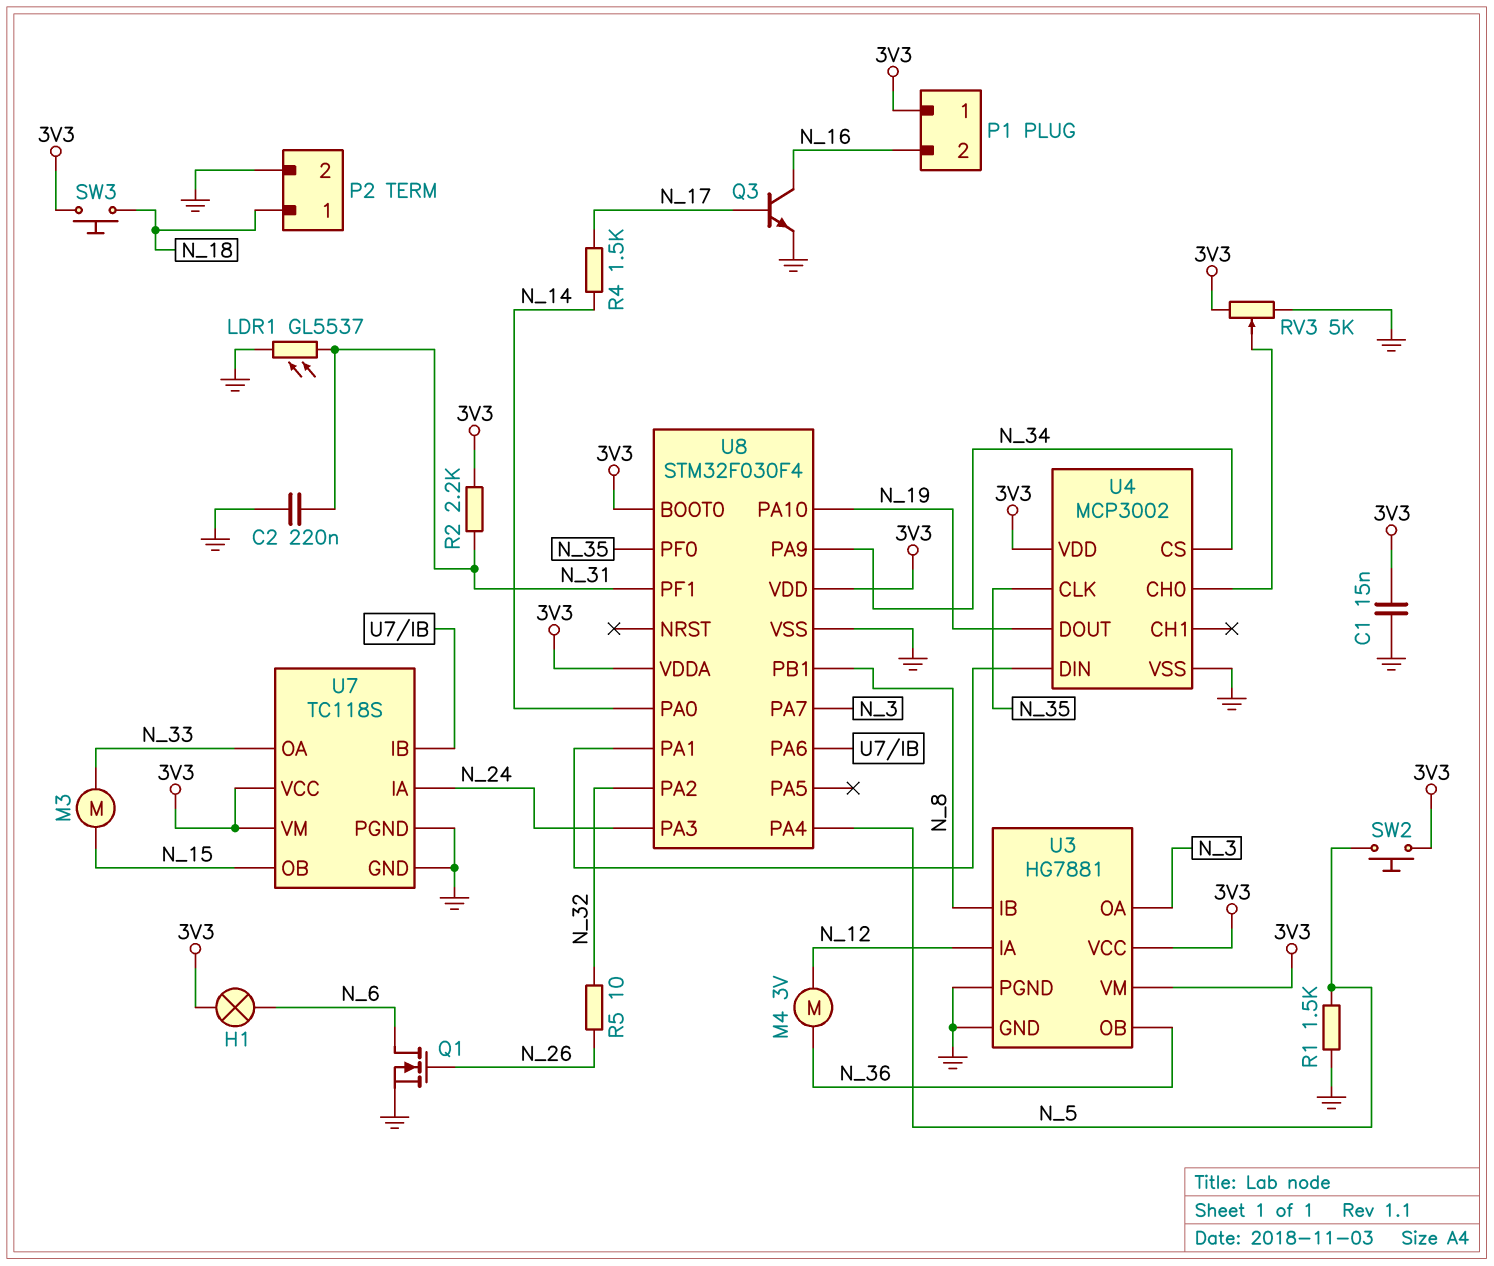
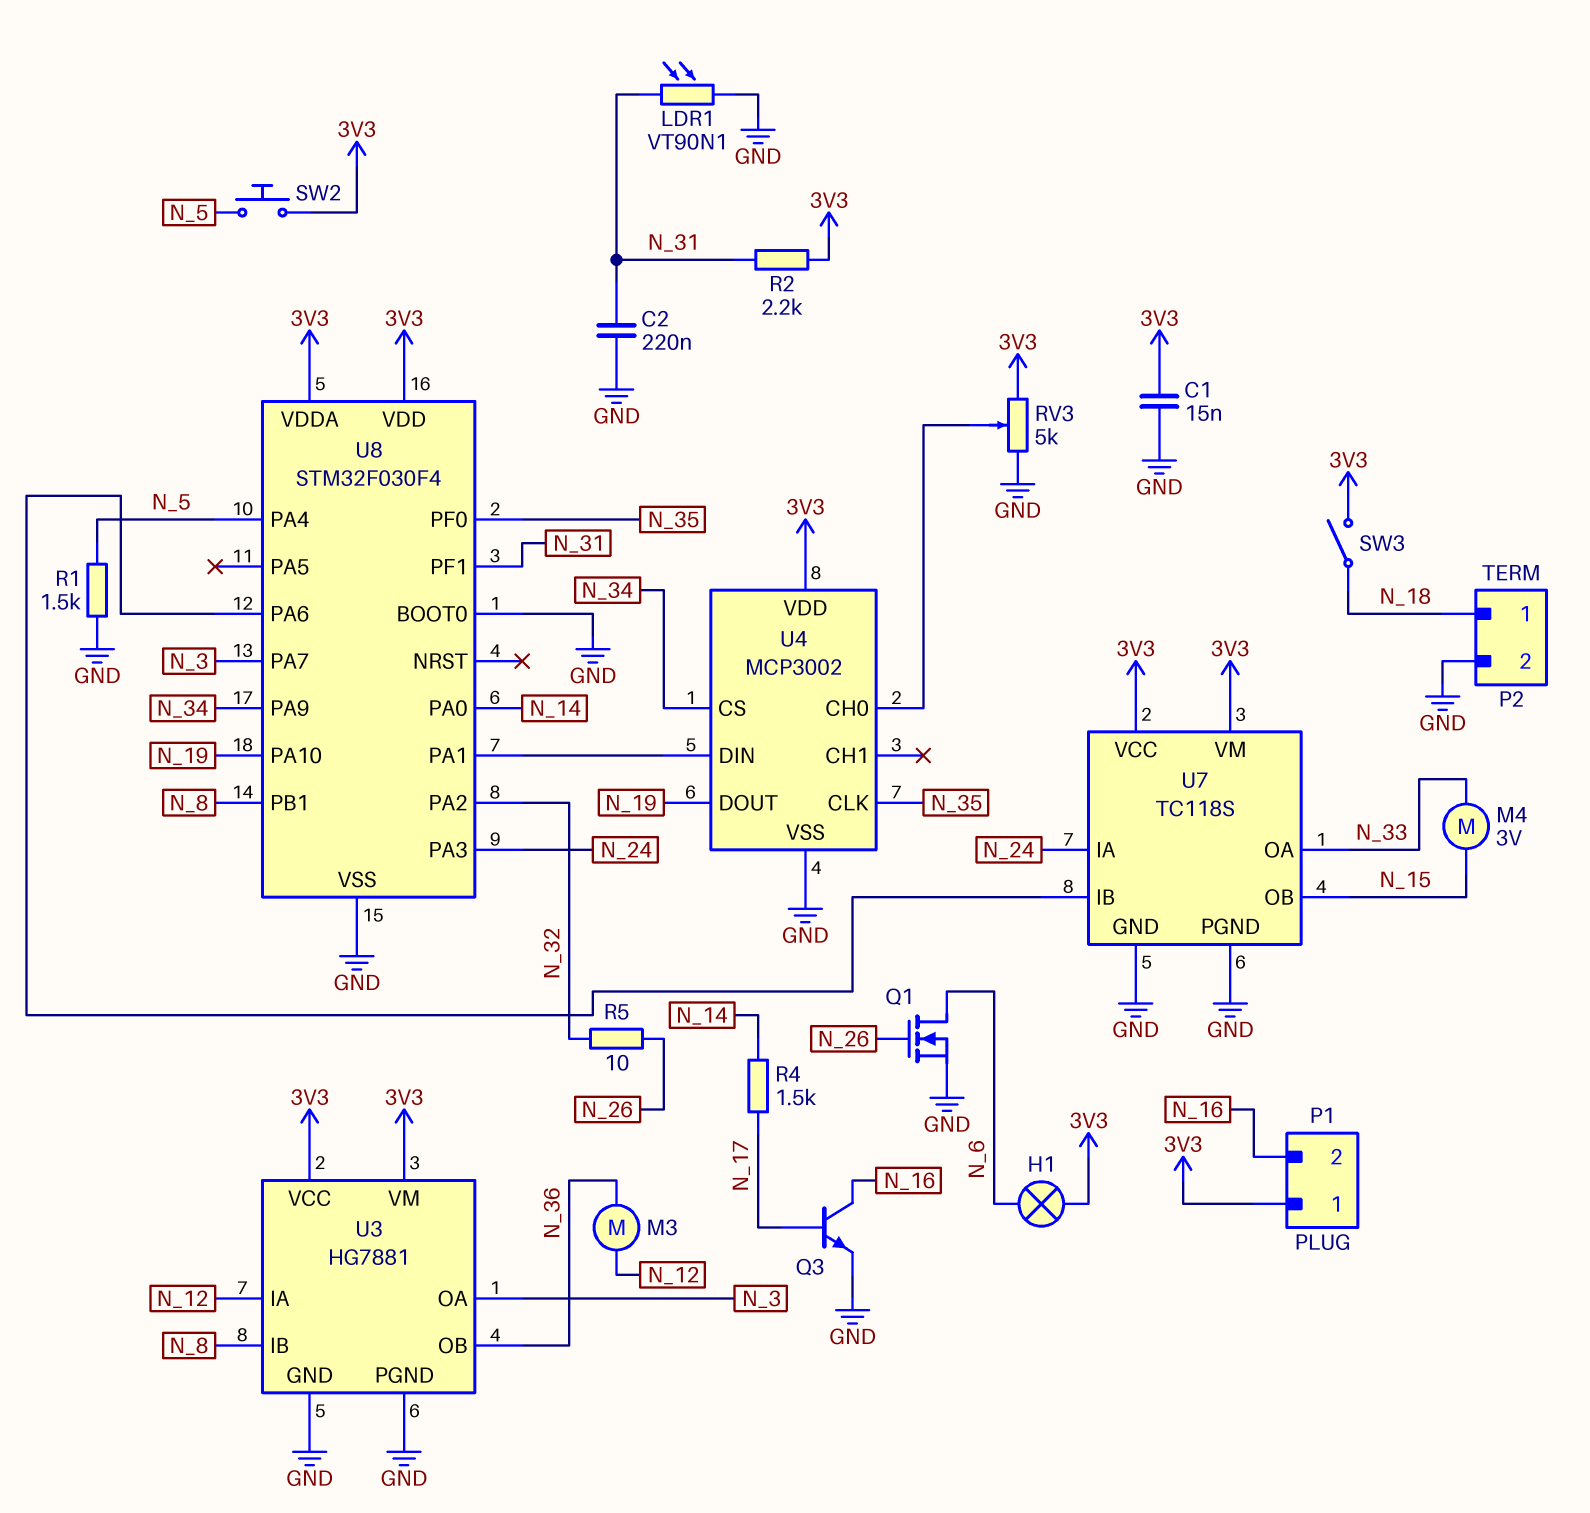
LDR1: GL5537 (GND, N_31) -> VT90N1 (GND, N_31)
M3: motor (N_15, N_33) -> motor (N_12, N_36)
M4: motor 3V (N_12, N_36) -> motor 3V (N_15, N_33)
SW3: button (3V3, N_18) -> switch (3V3, N_18)
U8 pin BOOT0: 3V3 -> GND

